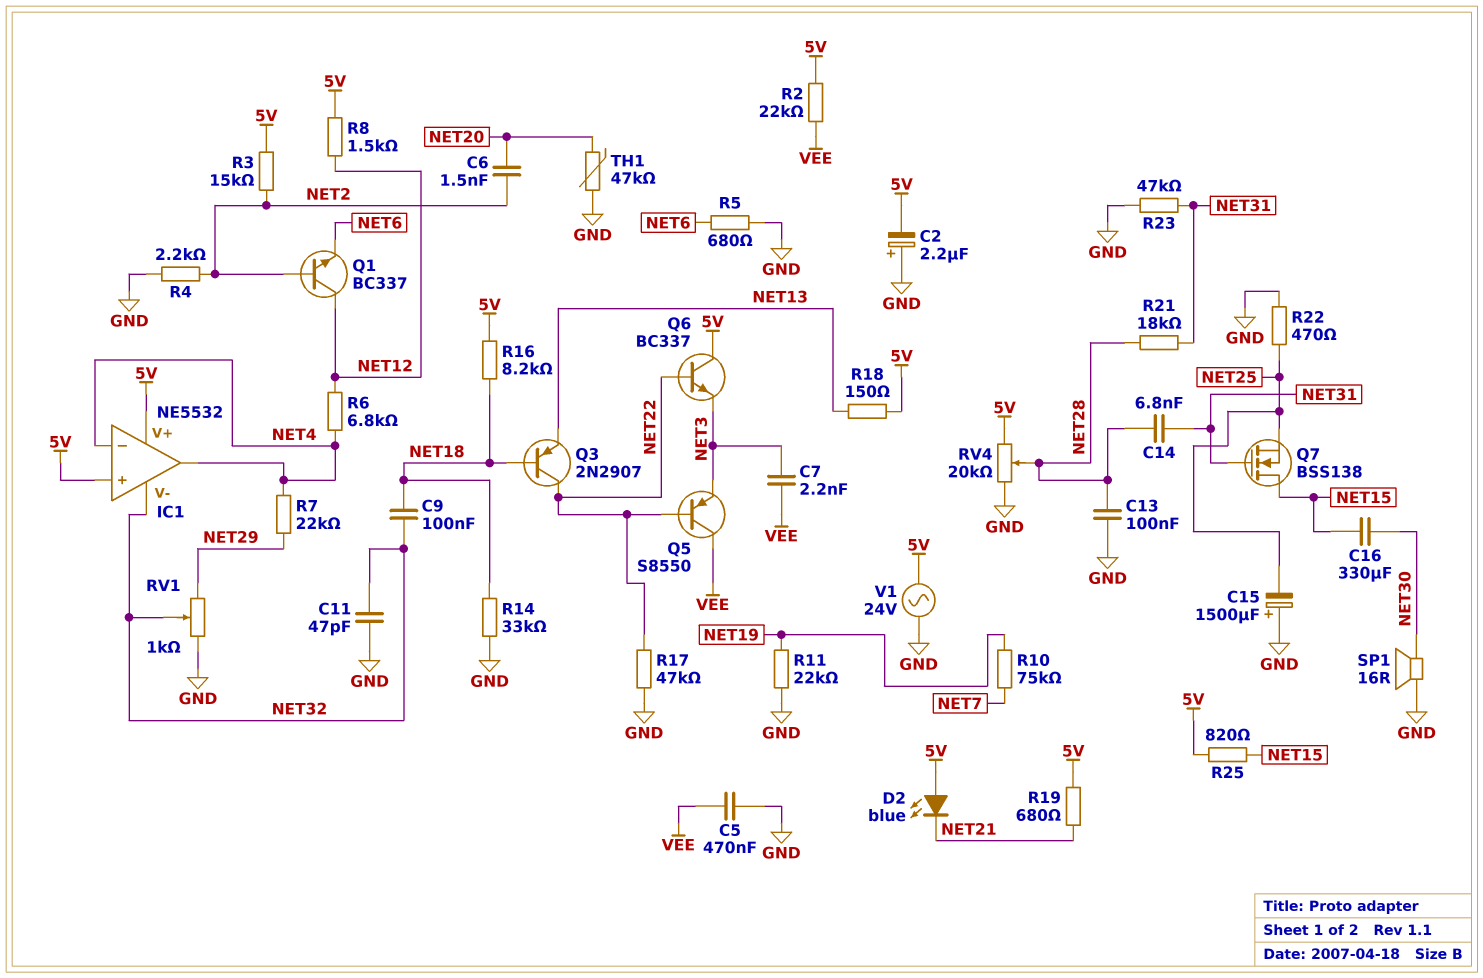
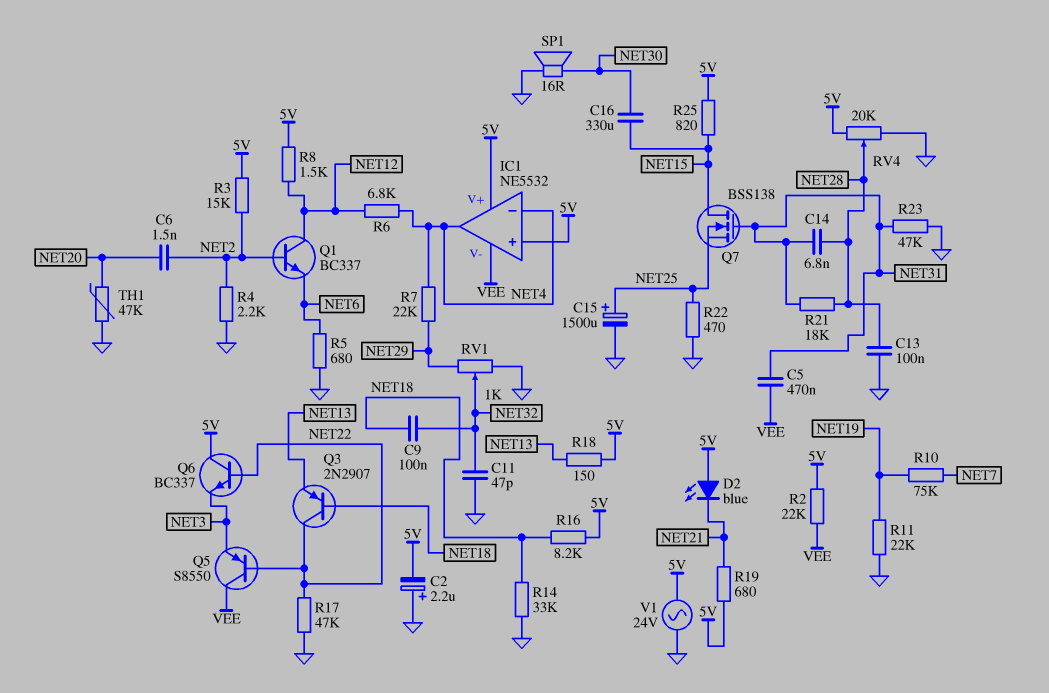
C5: 470nF (GND, VEE) -> 470nF (NET31, VEE)
C7: 2.2nF (NET3, VEE) -> none
C15: 1500uF (plus GND, minus NET25) -> 1500uF (plus NET25, minus GND)
IC1 pin V-: NET32 -> VEE

